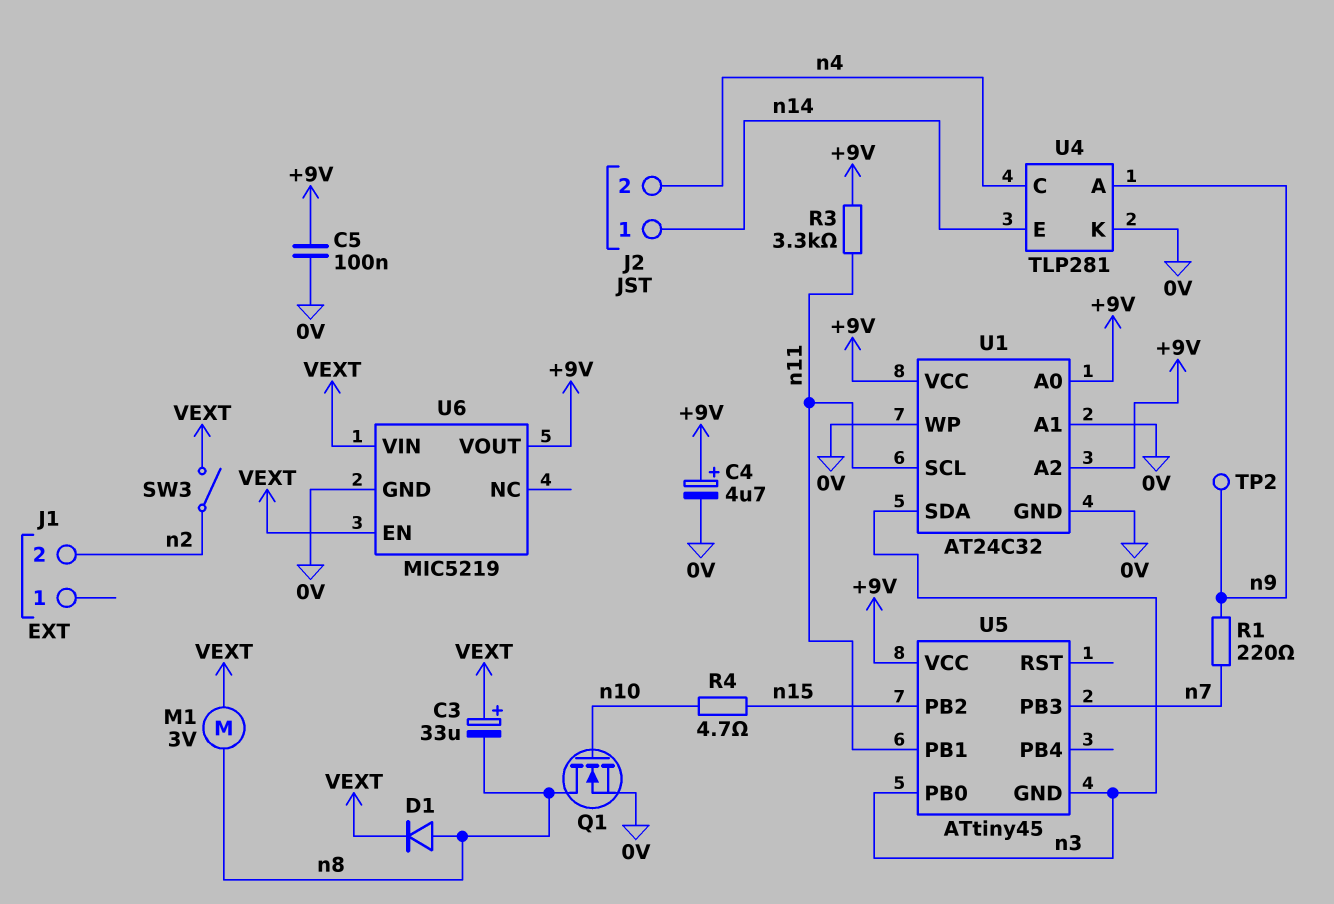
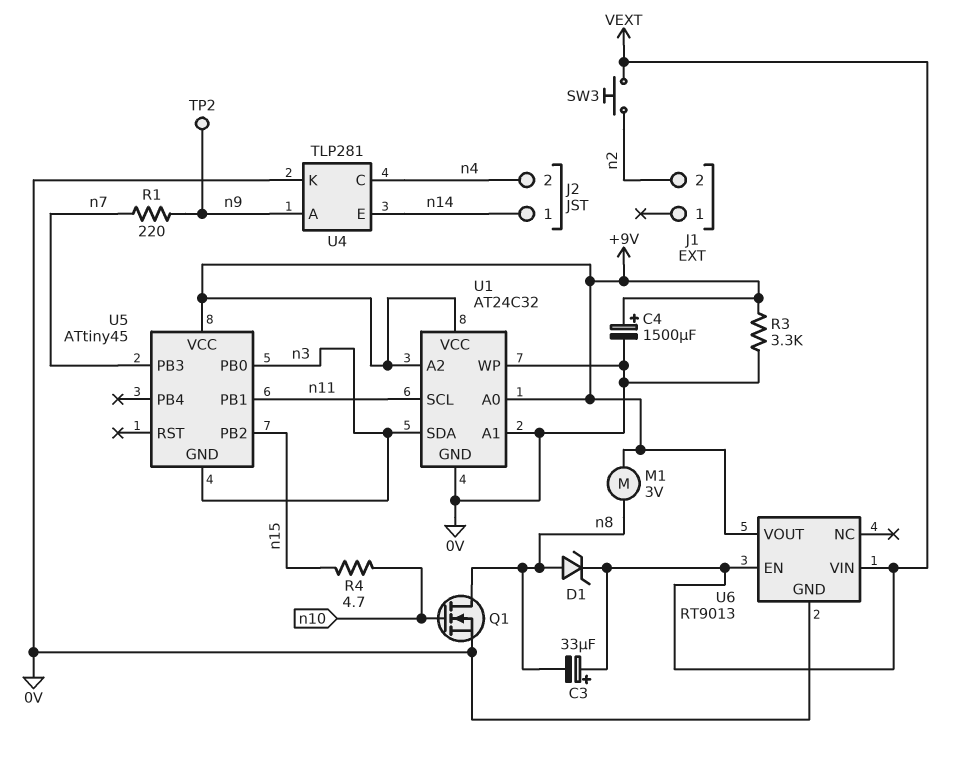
C4: 4.7uF (plus +9V, minus 0V) -> 1500uF (plus +9V, minus 0V)
C5: 100nF (+9V, 0V) -> none
D1: diode (A n8, K VEXT) -> zener (A n8, K VEXT)
M1: motor 3V (VEXT, n8) -> motor 3V (+9V, n8)
R3: 3.3k (+9V, n11) -> 3.3k (+9V, 0V)
SW3: switch (VEXT, n2) -> button (VEXT, n2)
U6: MIC5219 -> RT9013

